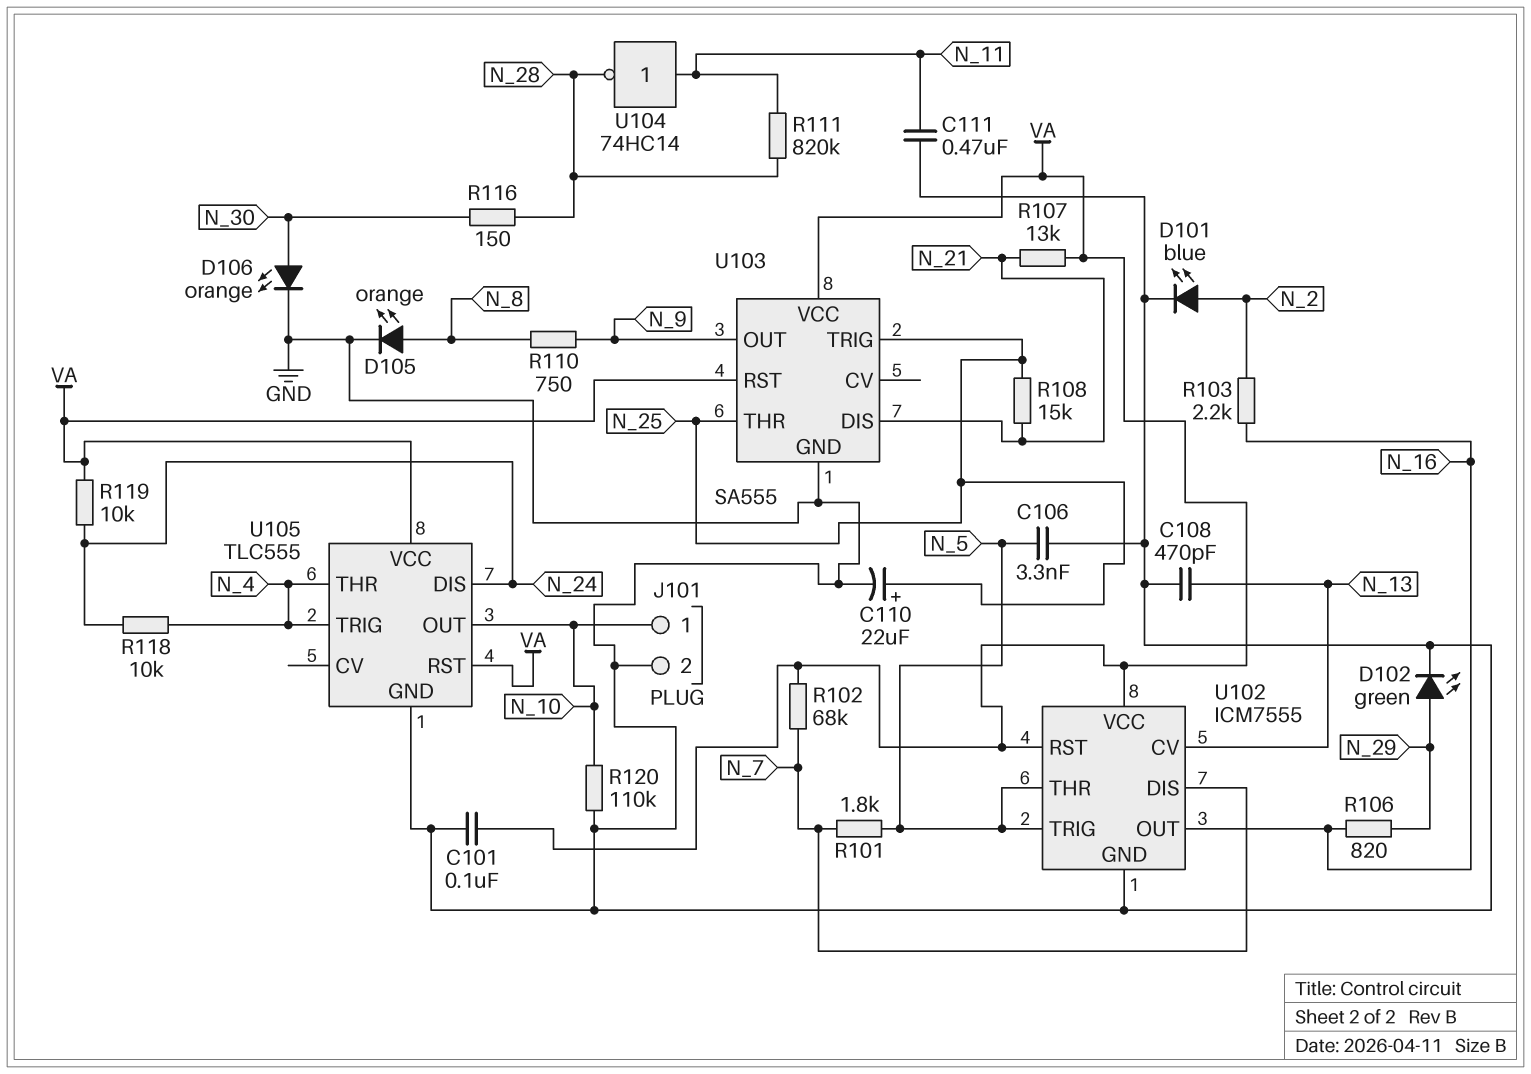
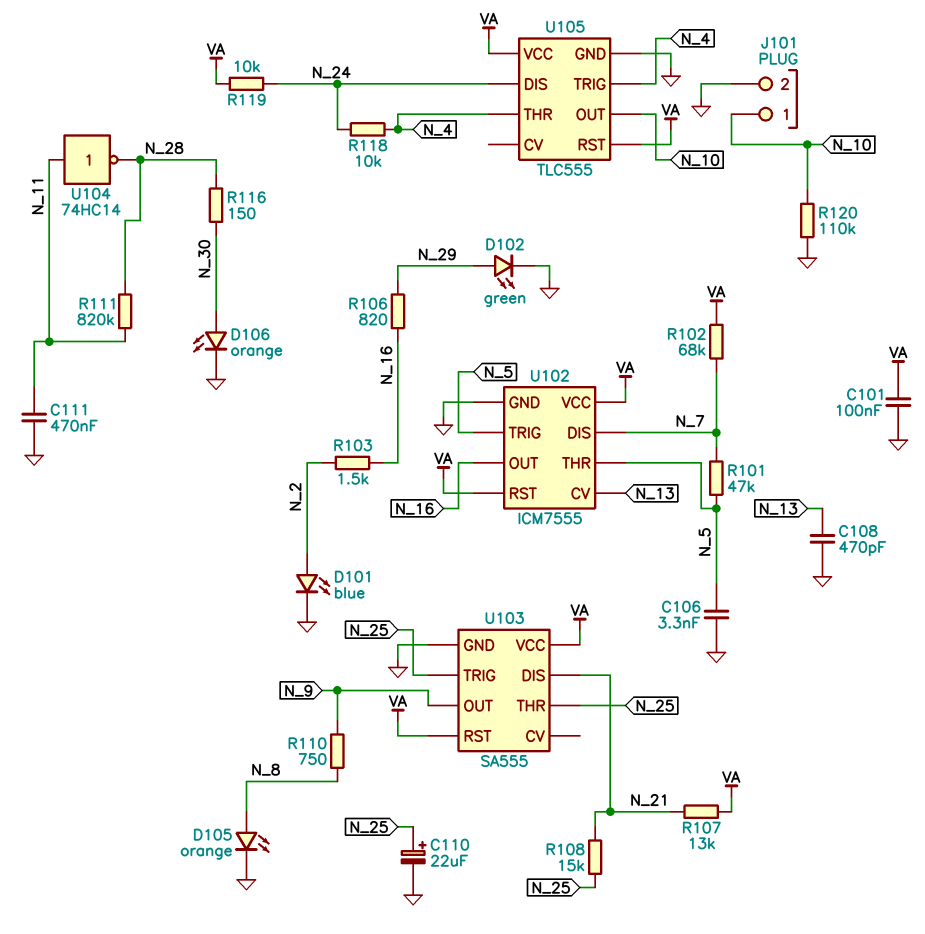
R101: 1.8k (N_5, N_7) -> 47k (N_5, N_7)
R103: 2.2k (N_2, N_16) -> 1.5k (N_2, N_16)

